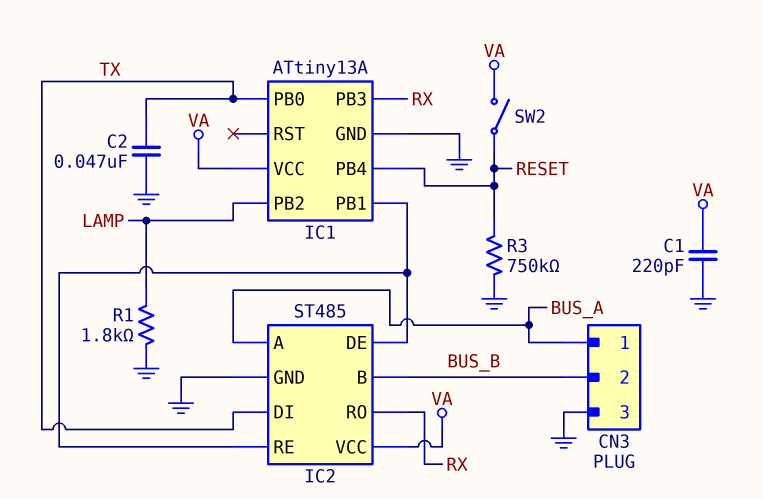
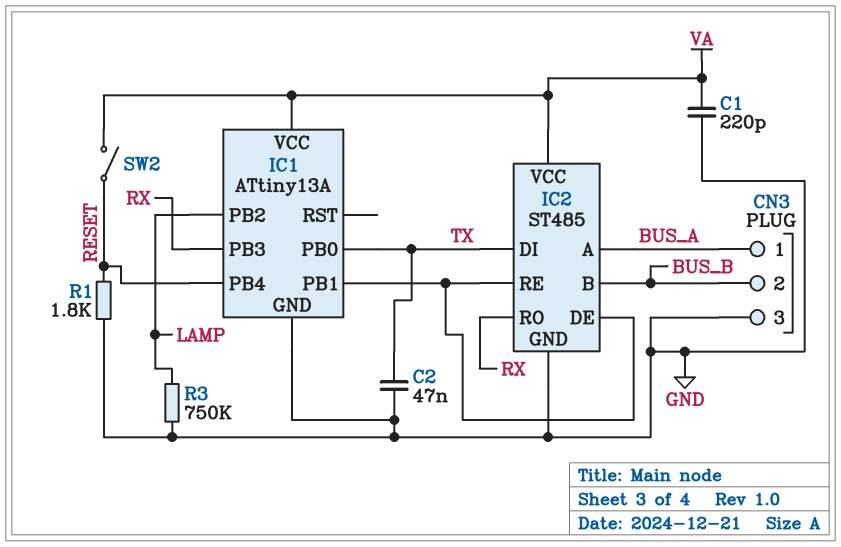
R1: 1.8k (GND, LAMP) -> 1.8k (GND, RESET)
R3: 750k (GND, RESET) -> 750k (GND, LAMP)

